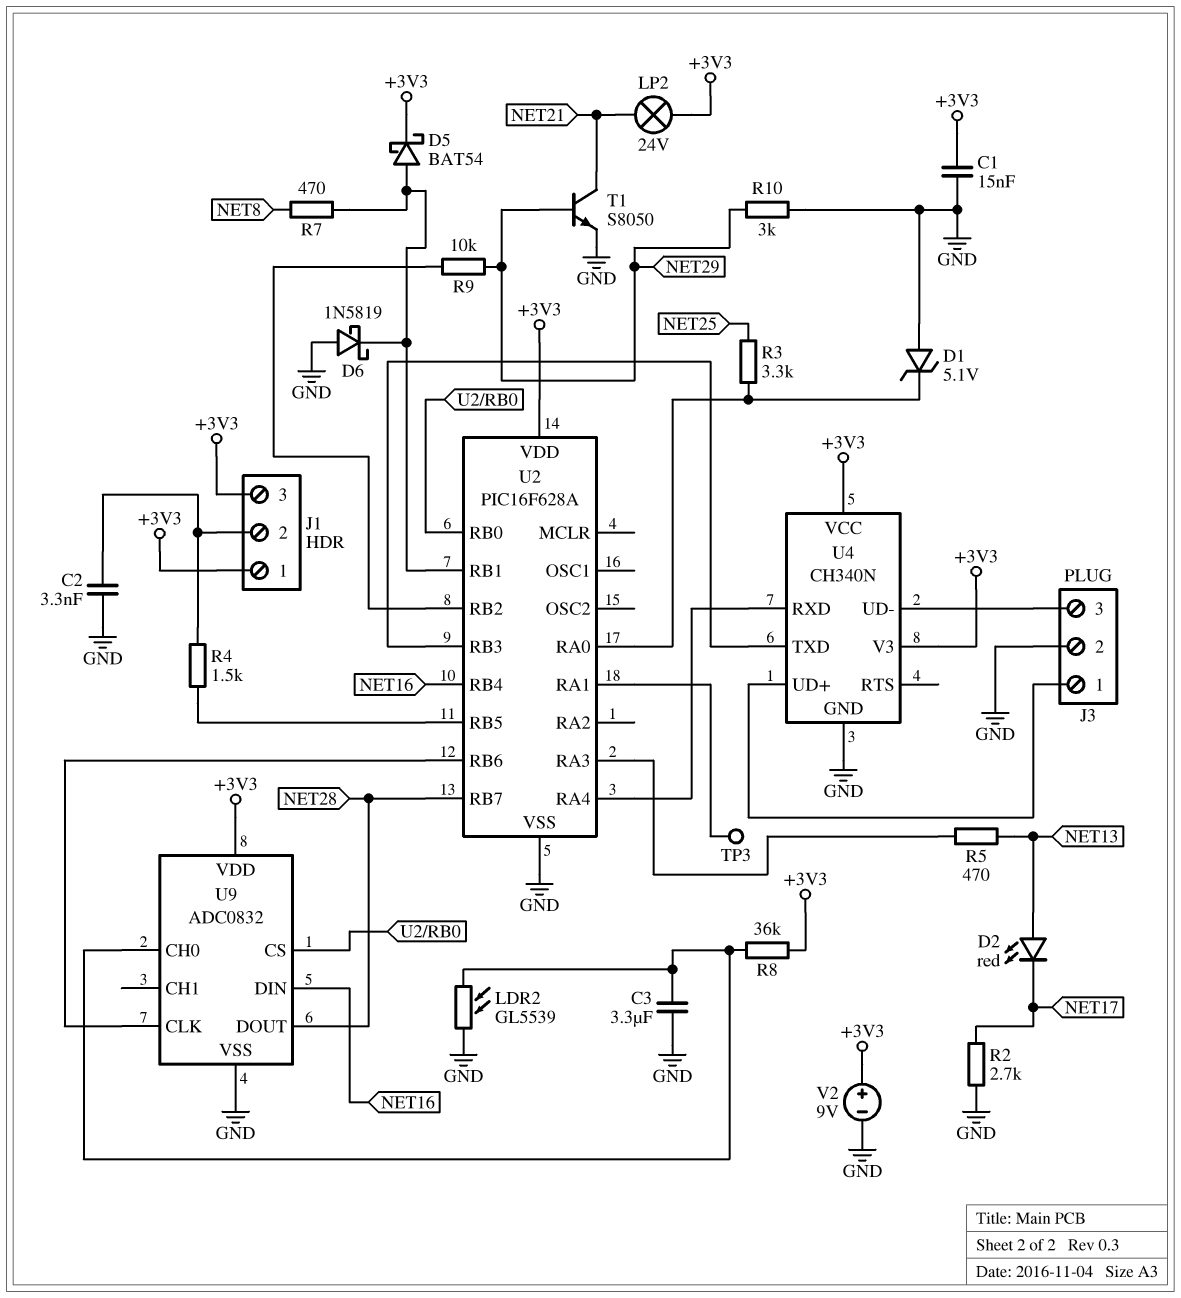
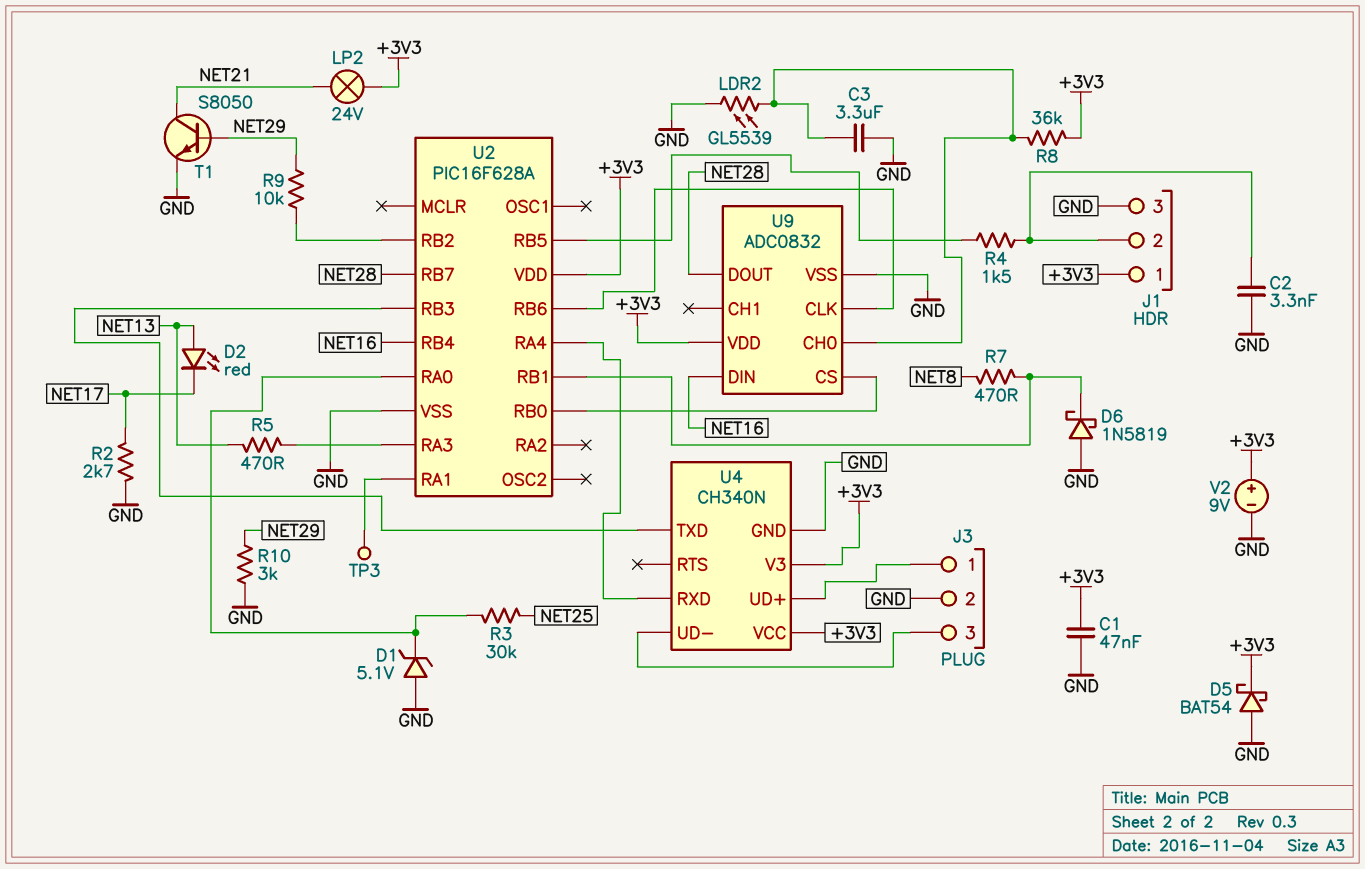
C1: 15nF (+3V3, GND) -> 47nF (+3V3, GND)
D5: schottky BAT54 (A U2/RB1, K +3V3) -> schottky BAT54 (A GND, K +3V3)
J1 pin 3: +3V3 -> GND
R3: 3.3k (NET25, U2/RA0) -> 30k (NET25, U2/RA0)

